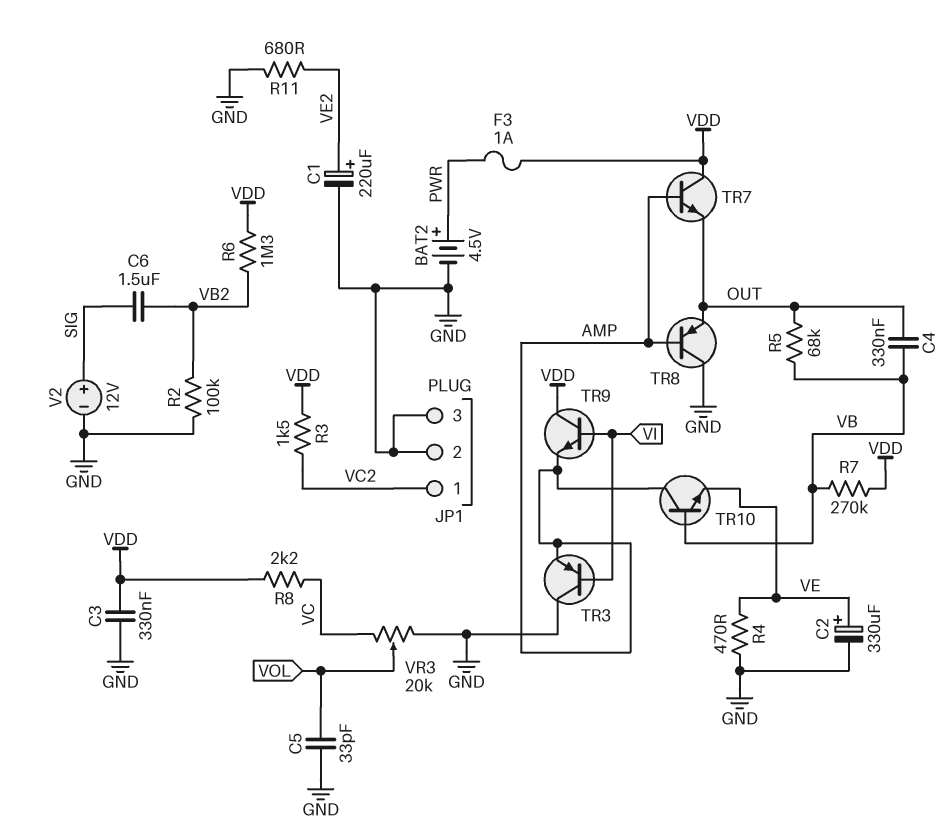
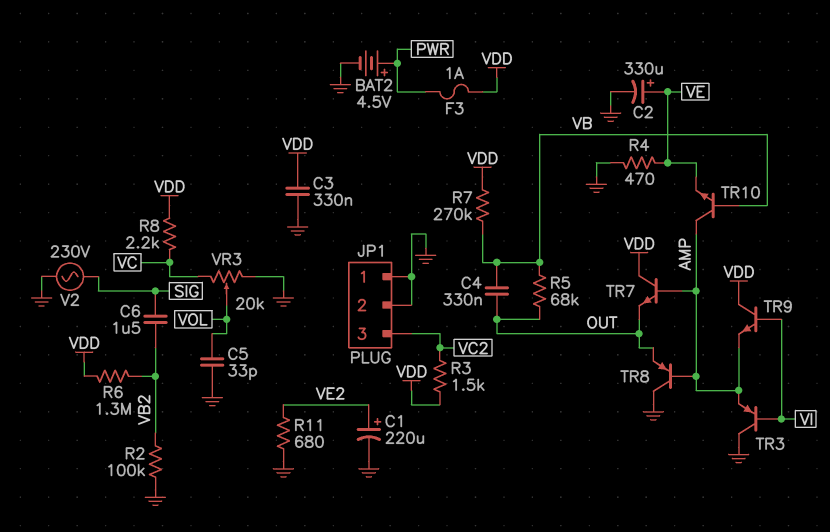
JP1 pin 1: VC2 -> GND
JP1 pin 3: GND -> VC2
V2: 12V (plus SIG, minus GND) -> AC 230V (GND, SIG)

